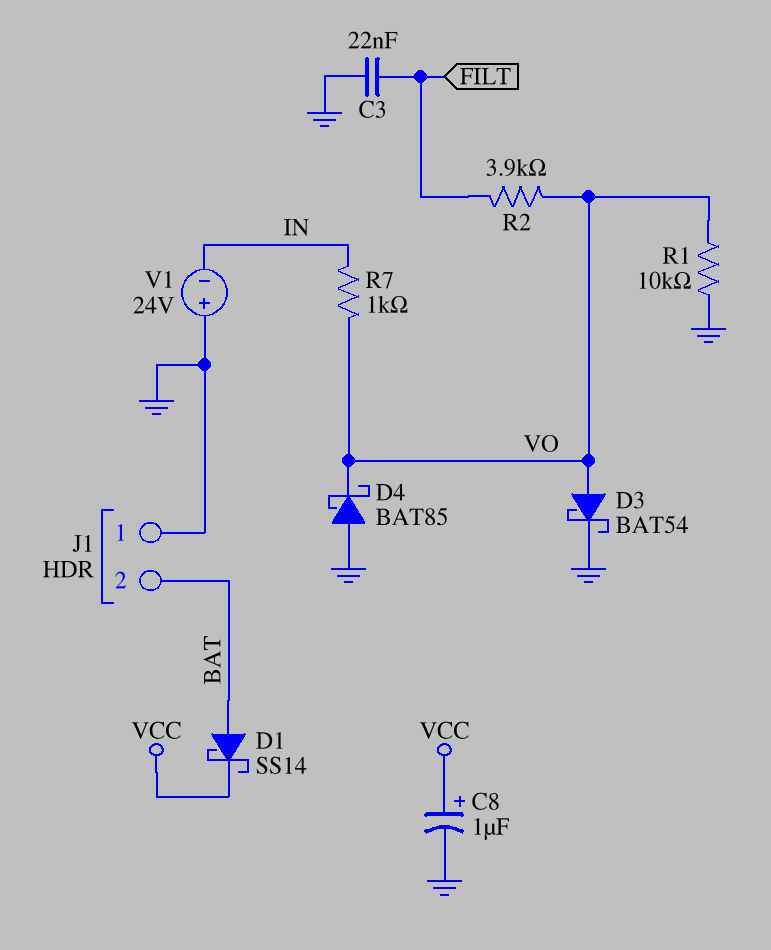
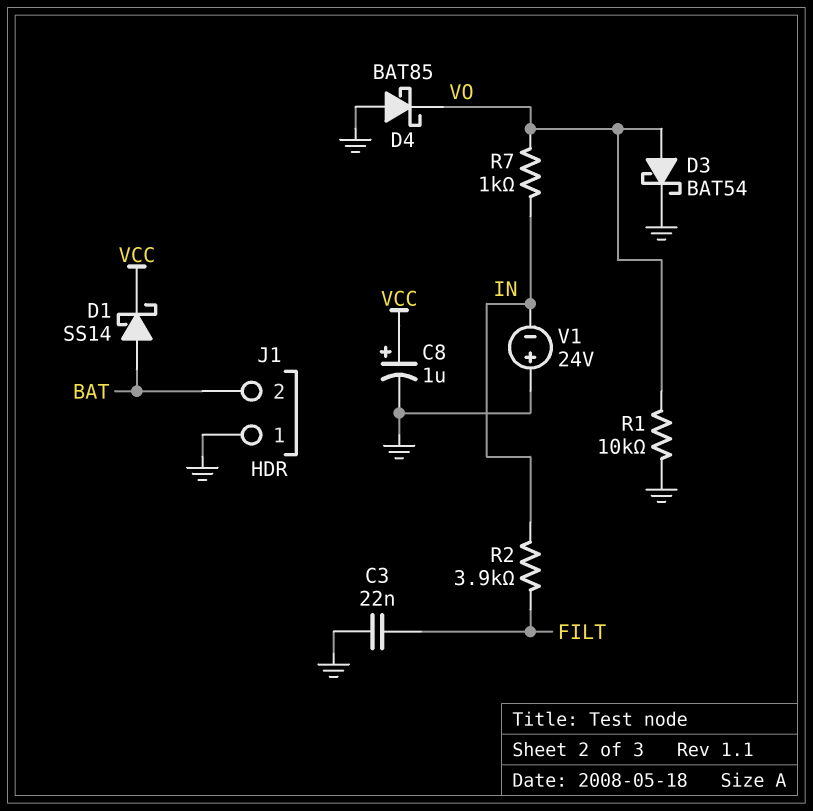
R2: 3.9k (FILT, VO) -> 3.9k (FILT, IN)

